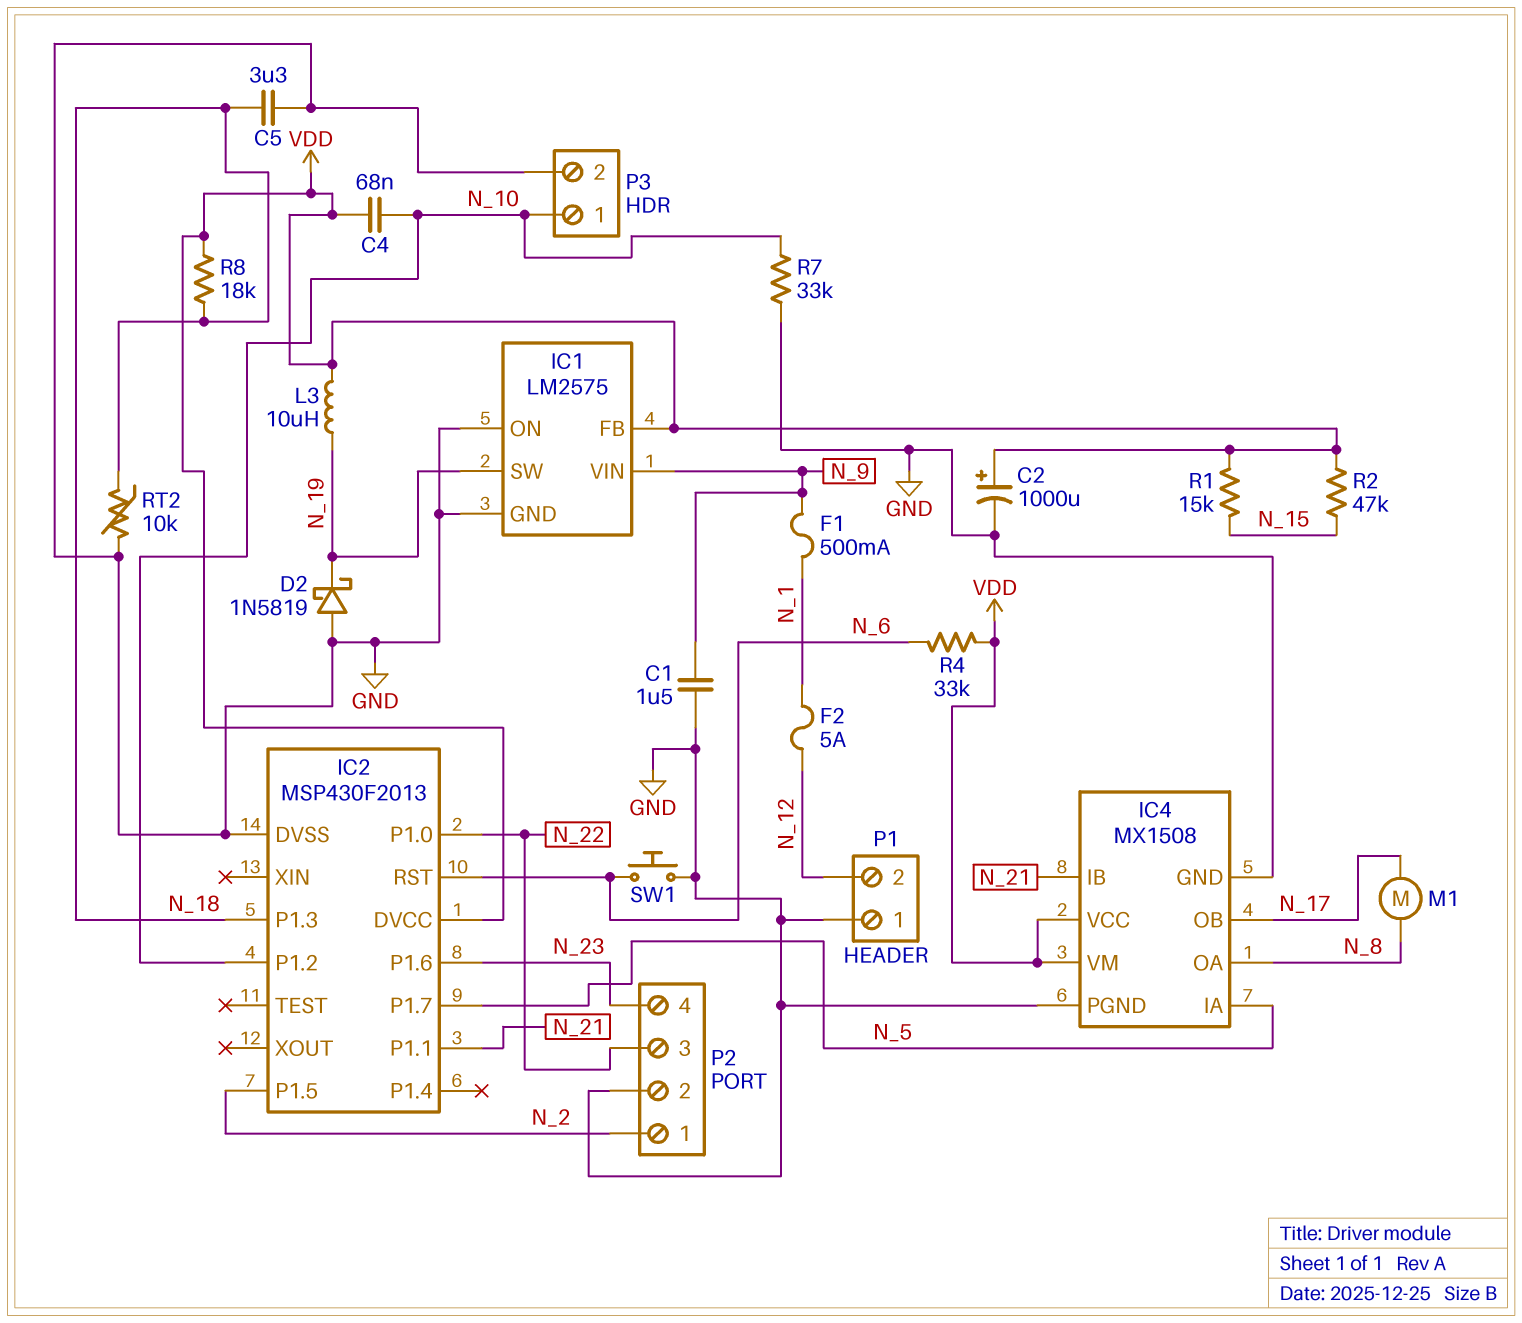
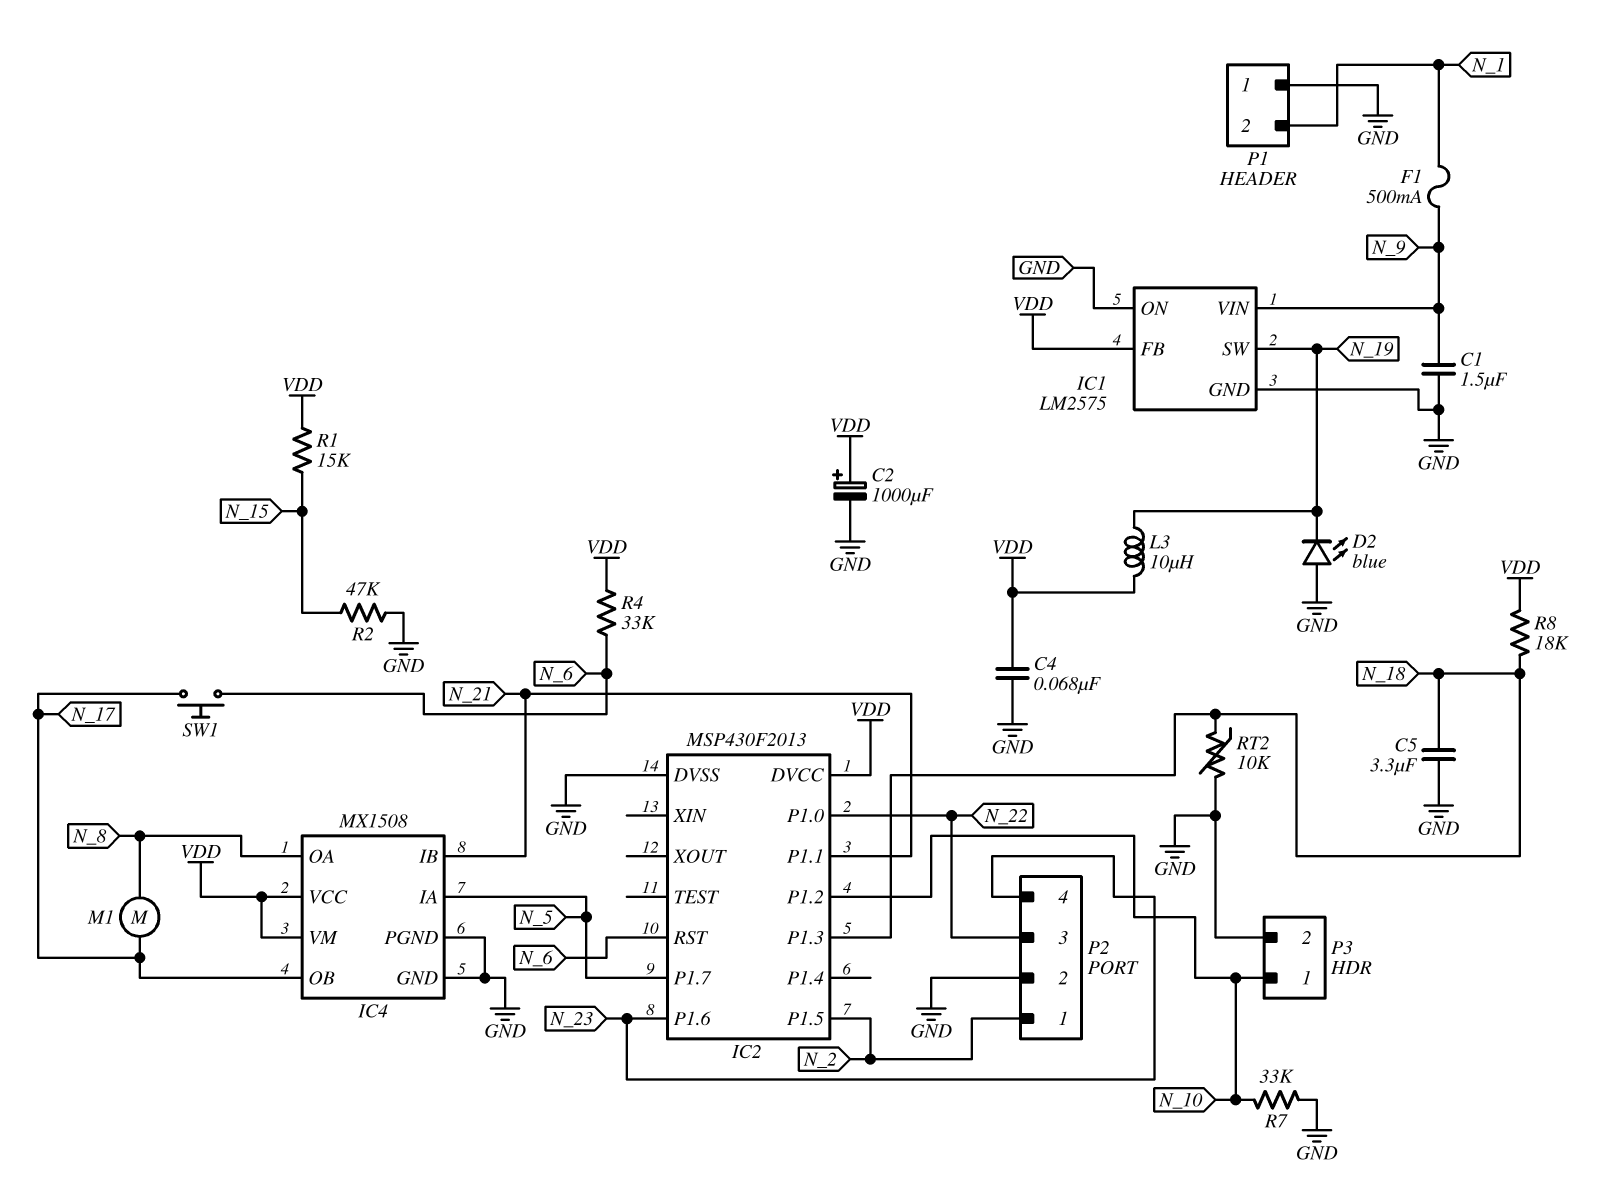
C4: 68nF (N_10, VDD) -> 68nF (GND, VDD)
D2: schottky 1N5819 (A GND, K N_19) -> LED blue (A GND, K N_19)
F2: 5A (N_1, N_12) -> none
P1 pin 2: N_12 -> N_1
R2: 47k (N_15, VDD) -> 47k (GND, N_15)
SW1: button (GND, N_6) -> button (N_6, N_17)

